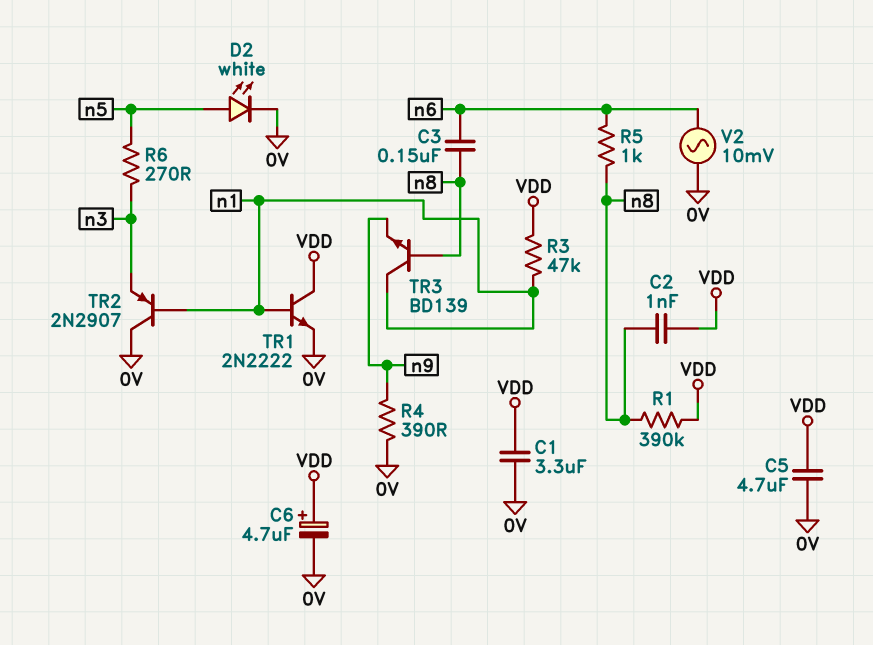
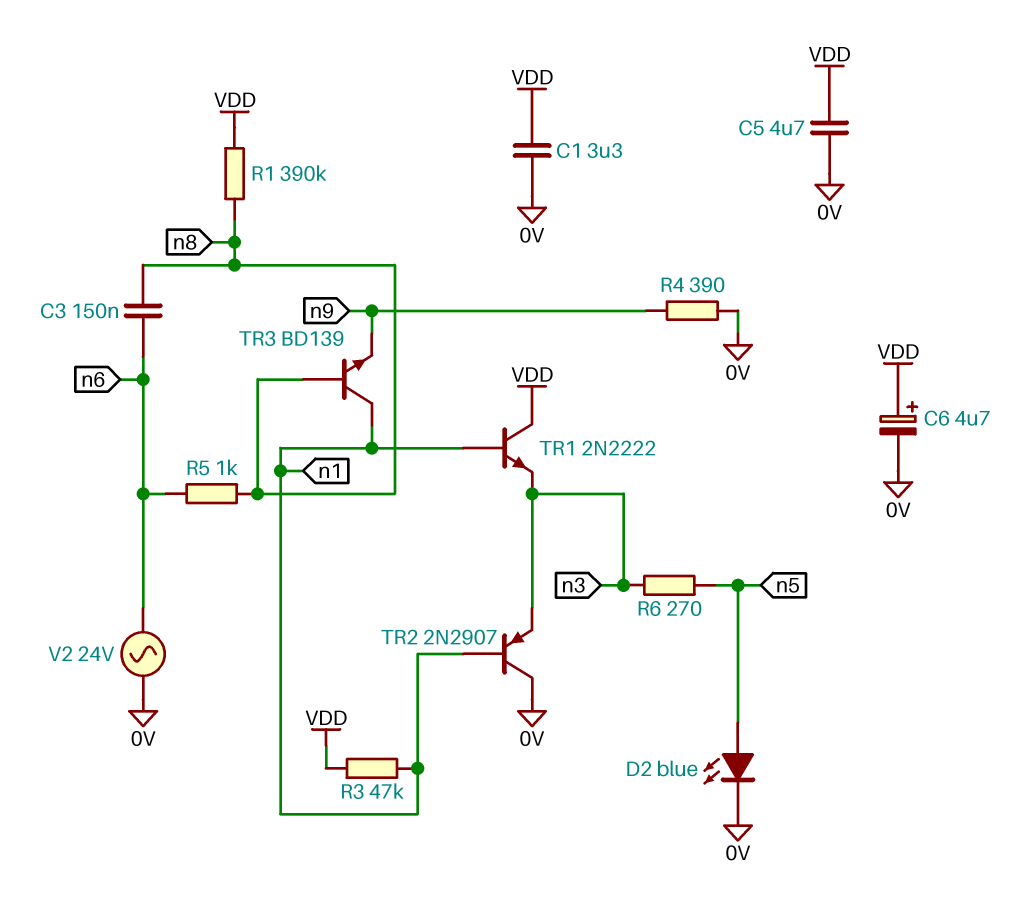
C2: 1nF (VDD, n8) -> none
D2: LED white (A n5, K 0V) -> LED blue (A n5, K 0V)
TR1: NPN 2N2222 (B n1, C VDD, E 0V) -> NPN 2N2222 (B n1, C VDD, E n3)
V2: AC 10mV (0V, n6) -> AC 24V (0V, n6)

